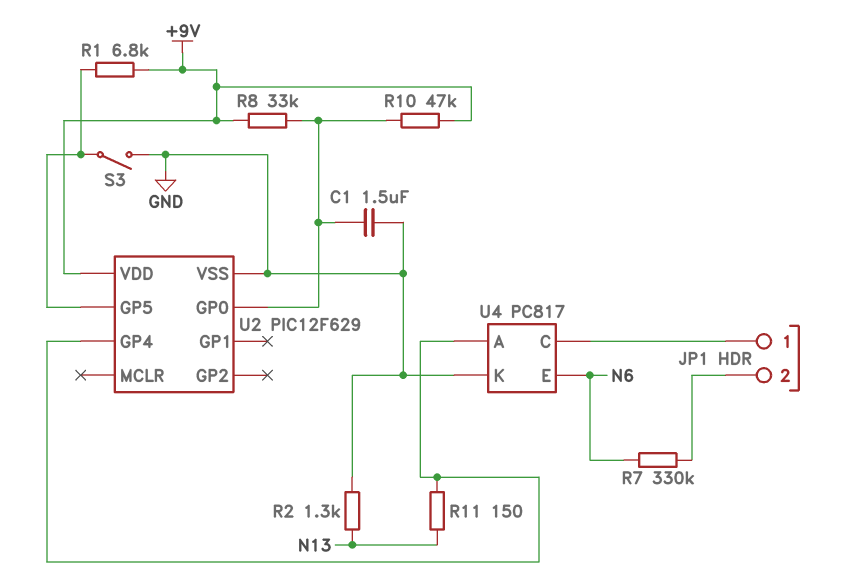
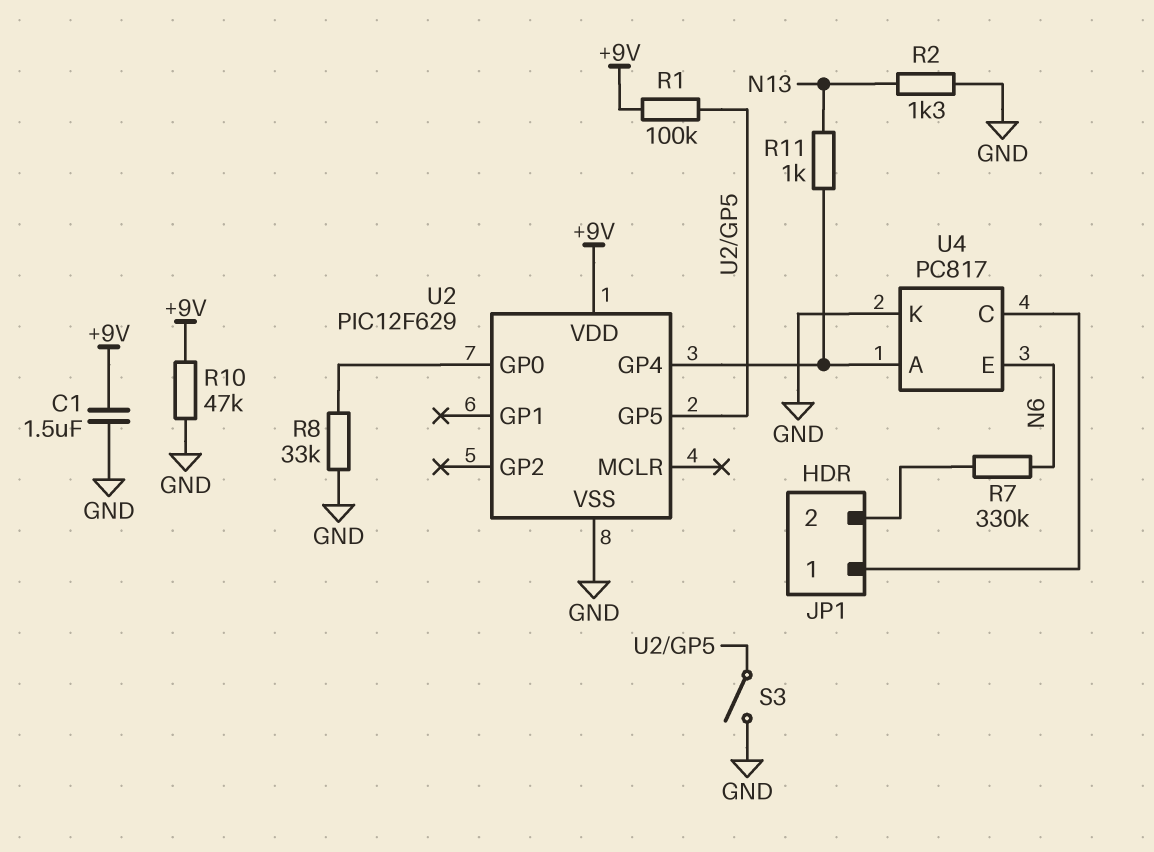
C1: 1.5uF (GND, U2/GP0) -> 1.5uF (+9V, GND)
R1: 6.8k (+9V, U2/GP5) -> 100k (+9V, U2/GP5)
R8: 33k (+9V, U2/GP0) -> 33k (GND, U2/GP0)
R10: 47k (+9V, U2/GP0) -> 47k (+9V, GND)
R11: 150 (N13, U2/GP4) -> 1k (N13, U2/GP4)

